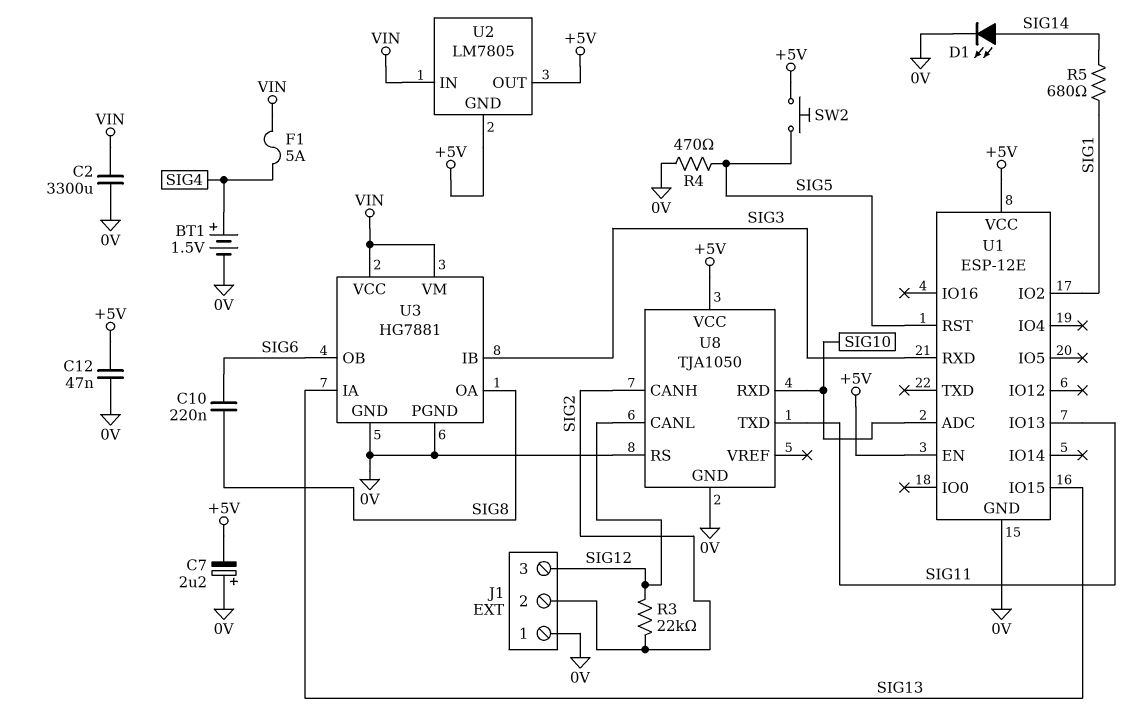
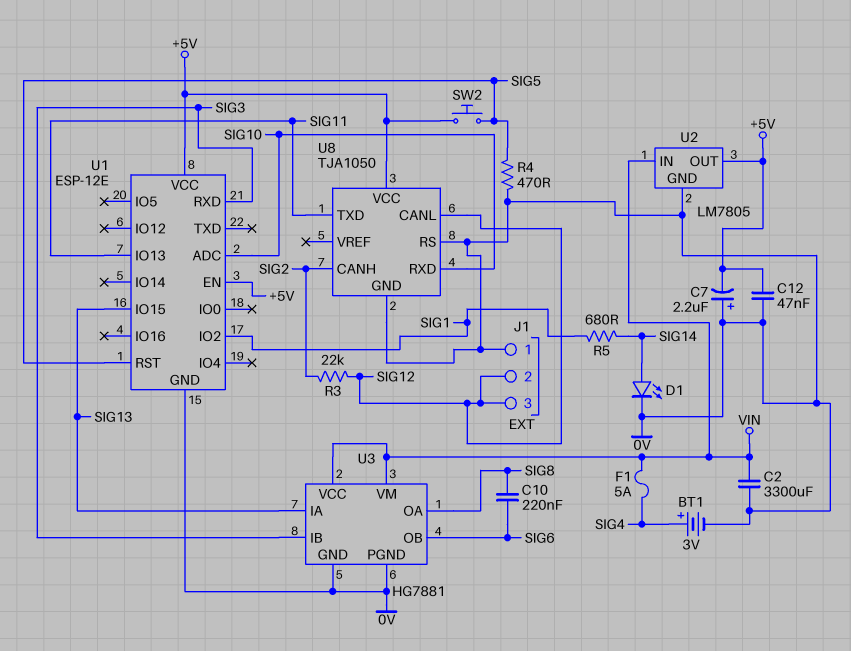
BT1: 1.5V (plus SIG4, minus 0V) -> 3V (plus SIG4, minus 0V)
J1 pin 2: SIG2 -> SIG12
U2 pin GND: +5V -> 0V

